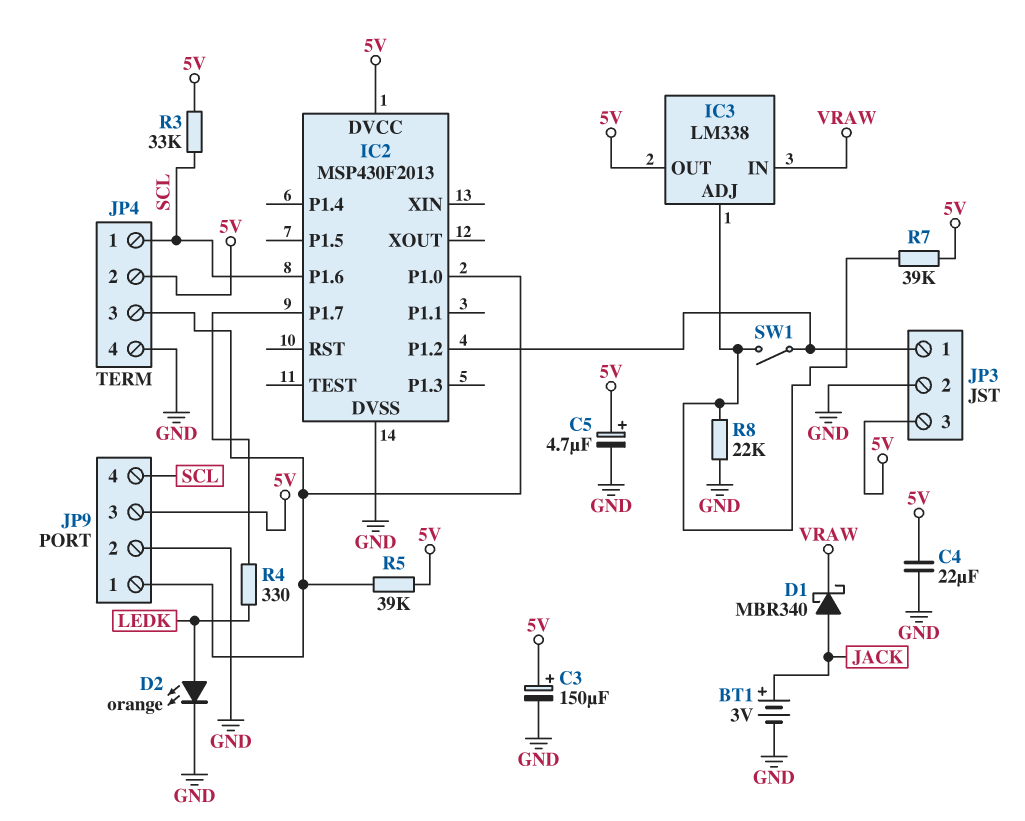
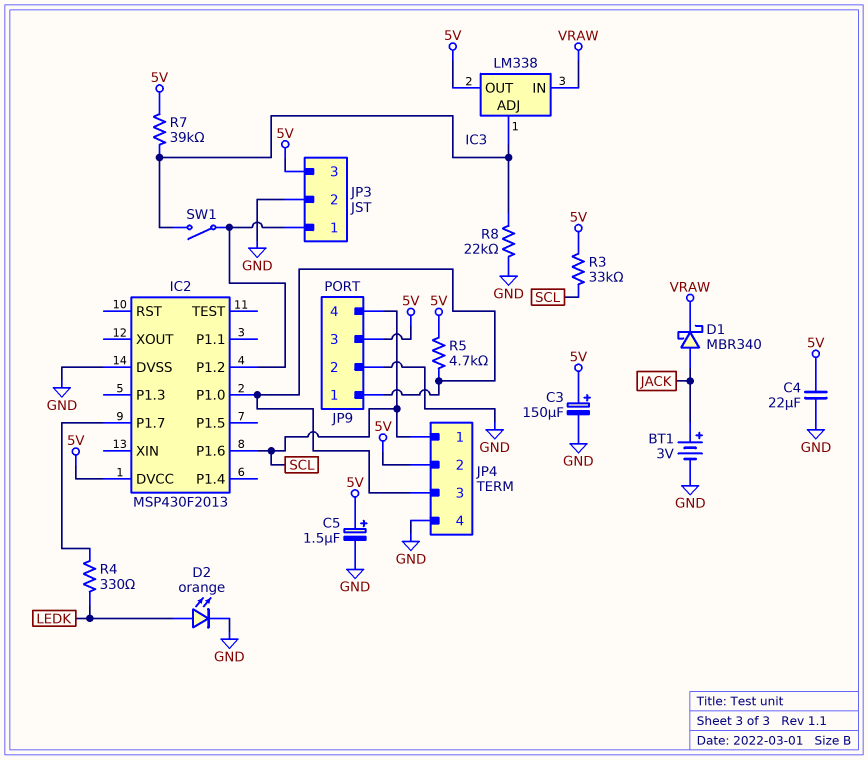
C5: 4.7uF (plus 5V, minus GND) -> 1.5uF (plus 5V, minus GND)
R5: 39k (5V, IC2/P1.0) -> 4.7k (5V, IC2/P1.0)

